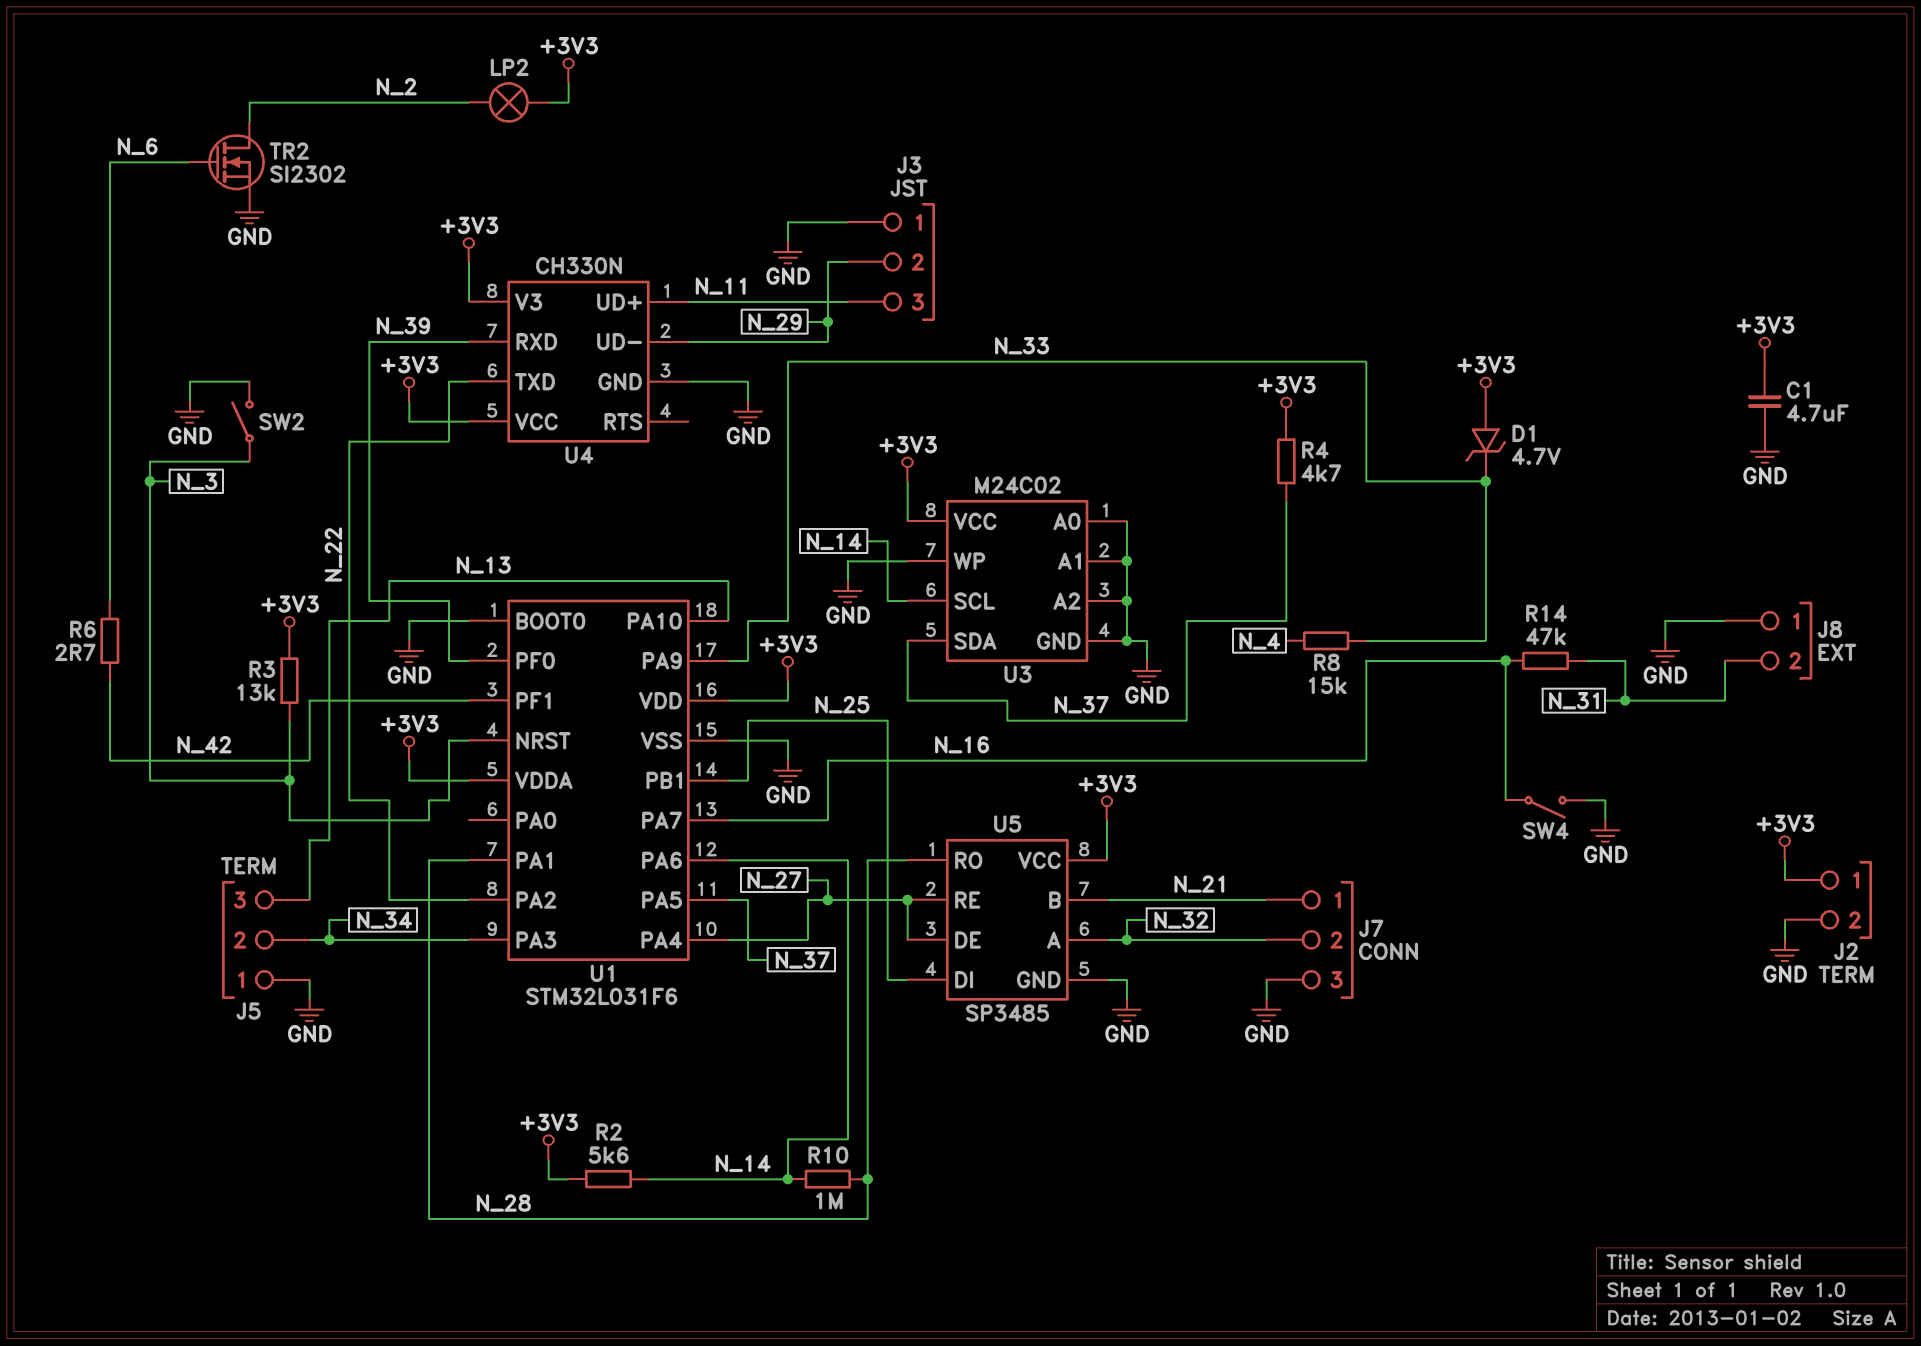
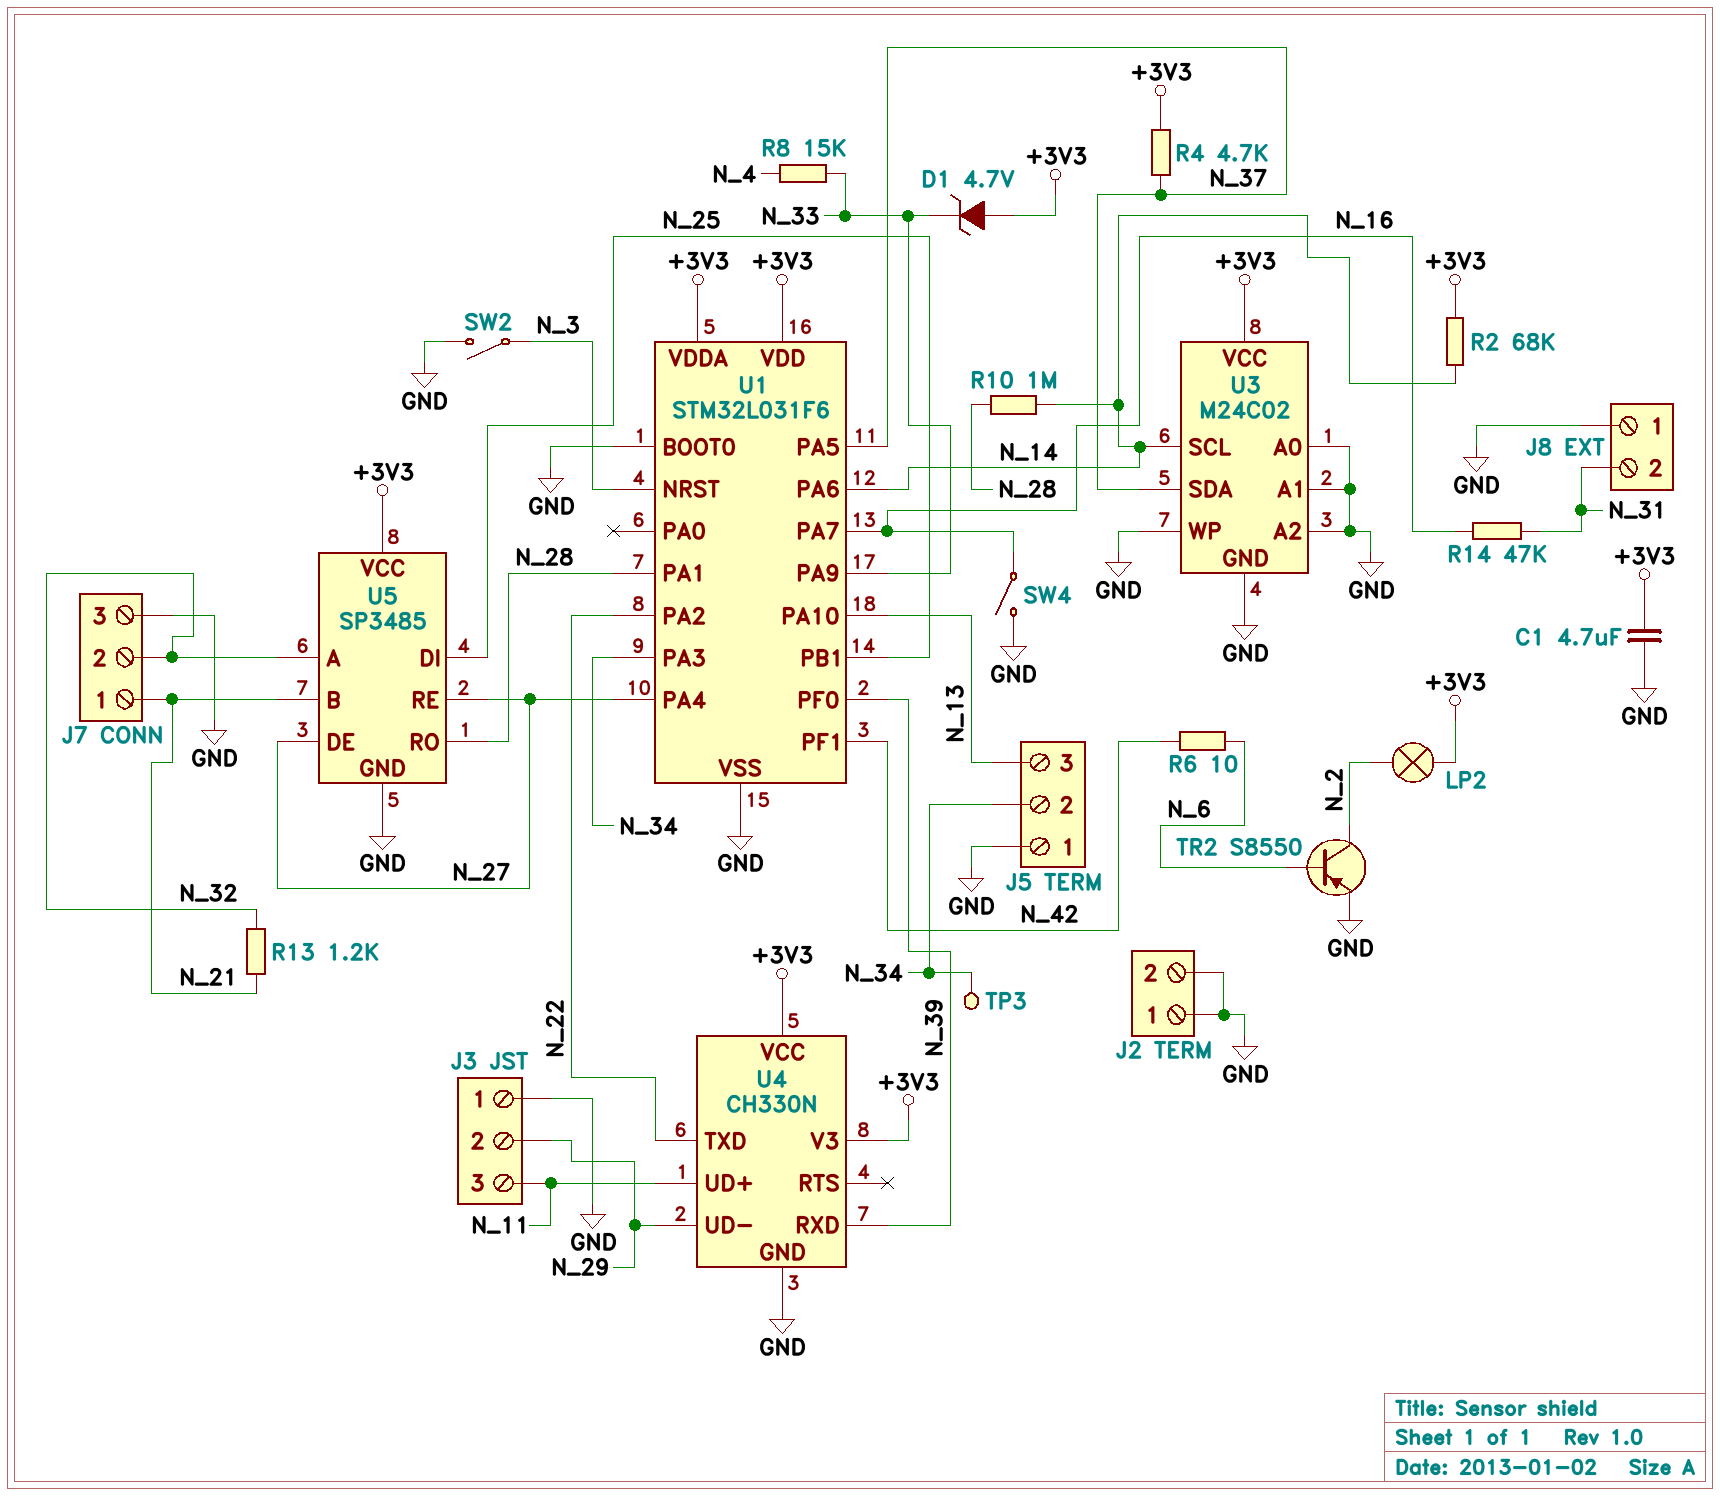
J2 pin 1: +3V3 -> GND
R2: 5.6k (+3V3, N_14) -> 68k (+3V3, N_14)
R3: 13k (+3V3, N_3) -> none
R6: 2.7 (N_6, N_42) -> 10 (N_6, N_42)
R13: none -> 1.2k (N_21, N_32)
TP3: none -> test point (N_34)
TR2: NMOS SI2302 (G N_6, D N_2, S GND) -> PNP S8550 (B N_6, C N_2, E GND)

